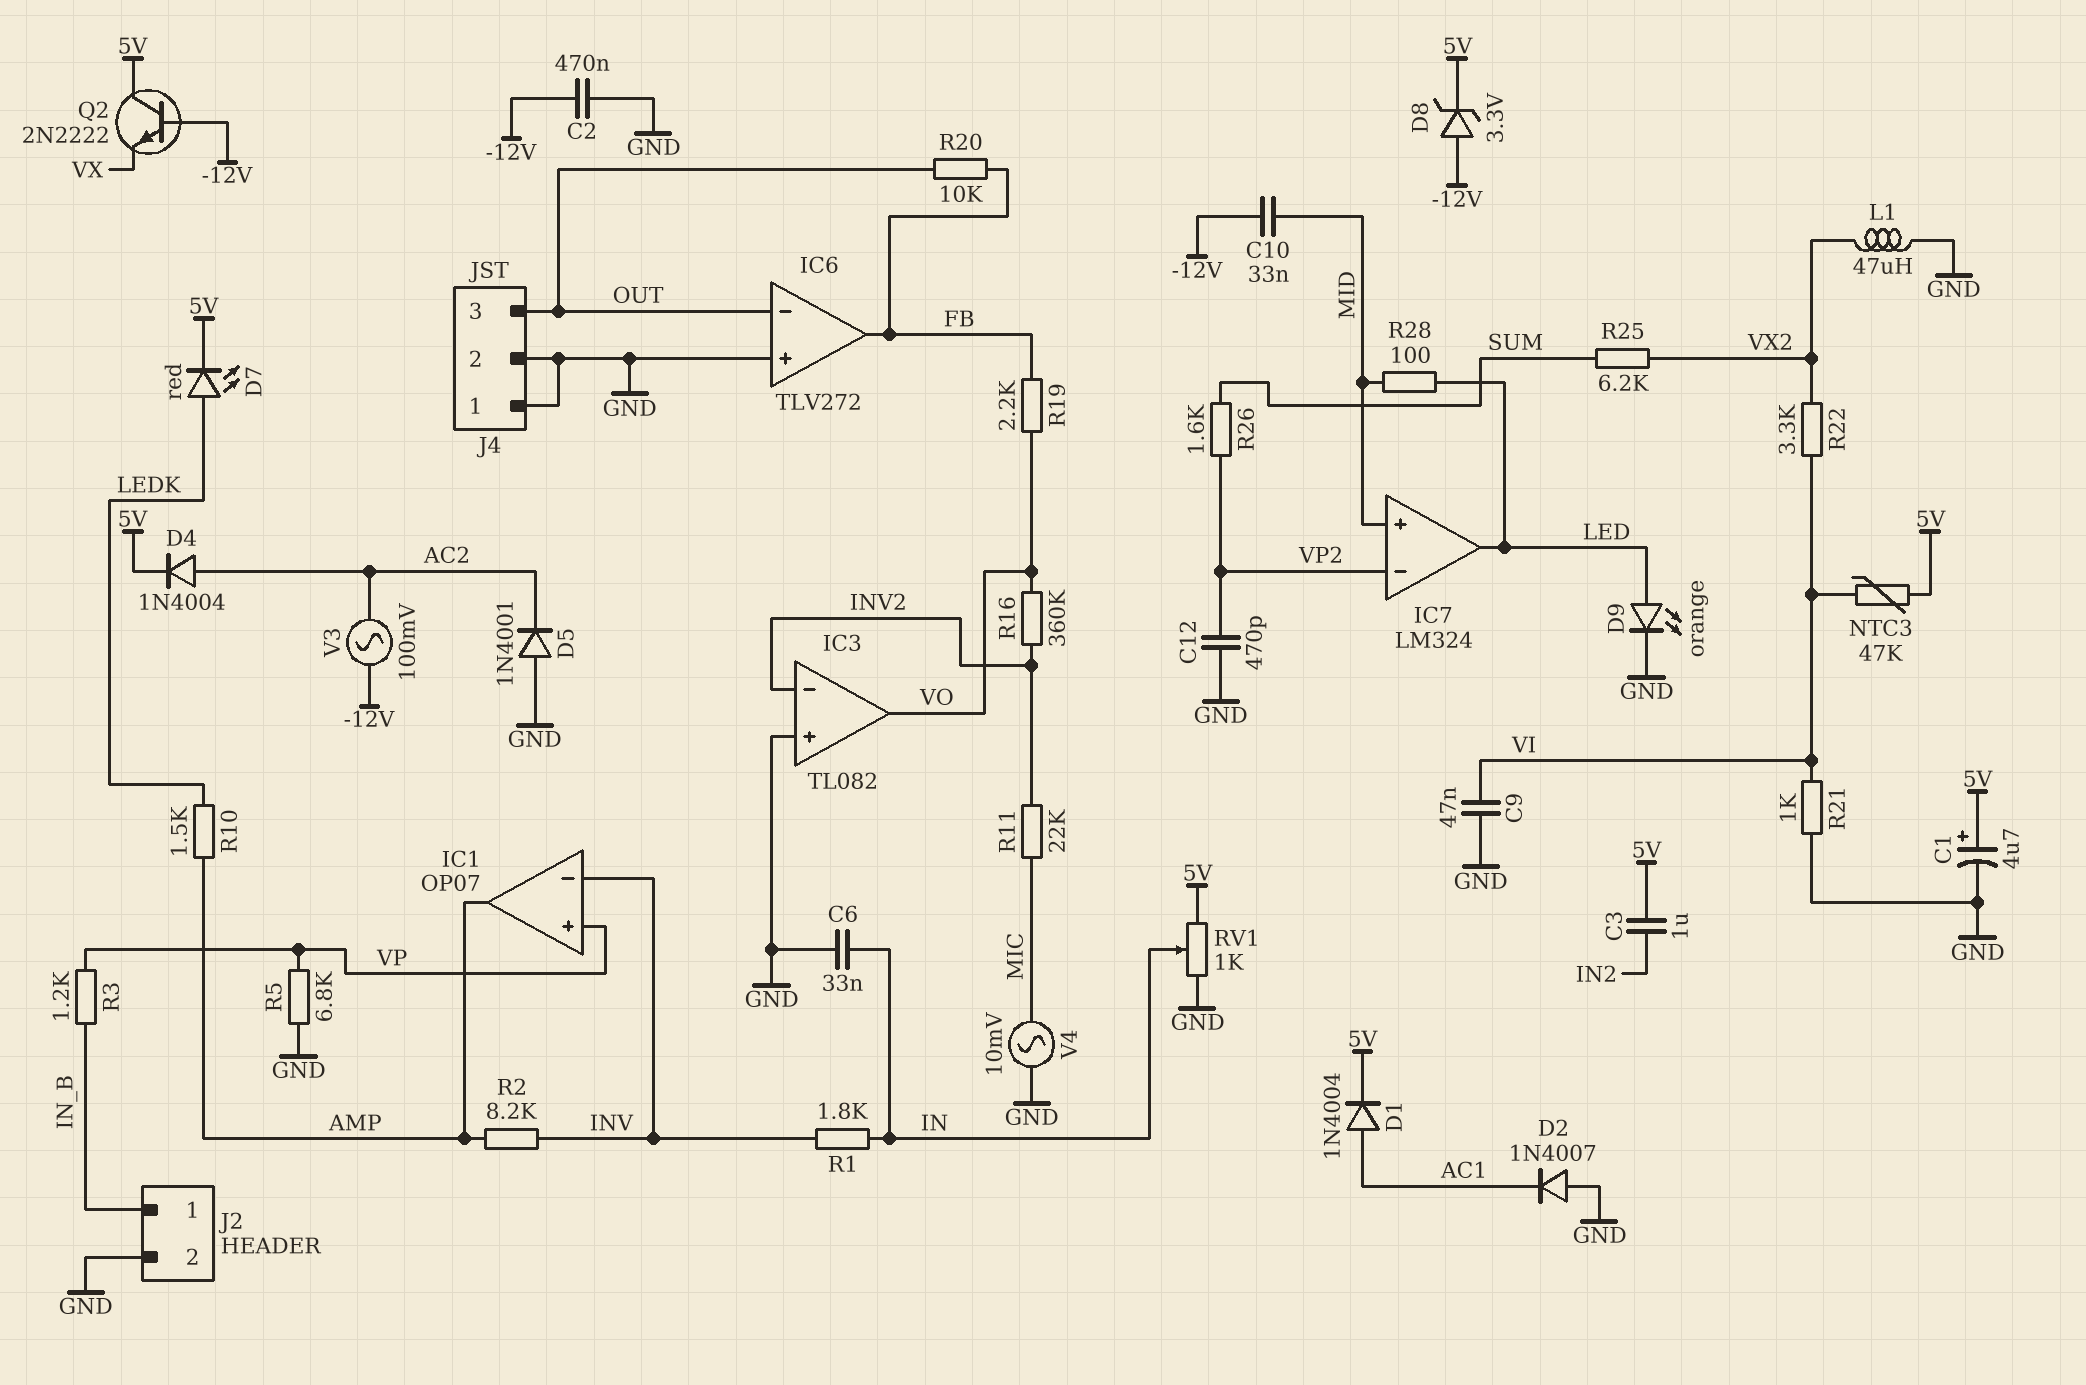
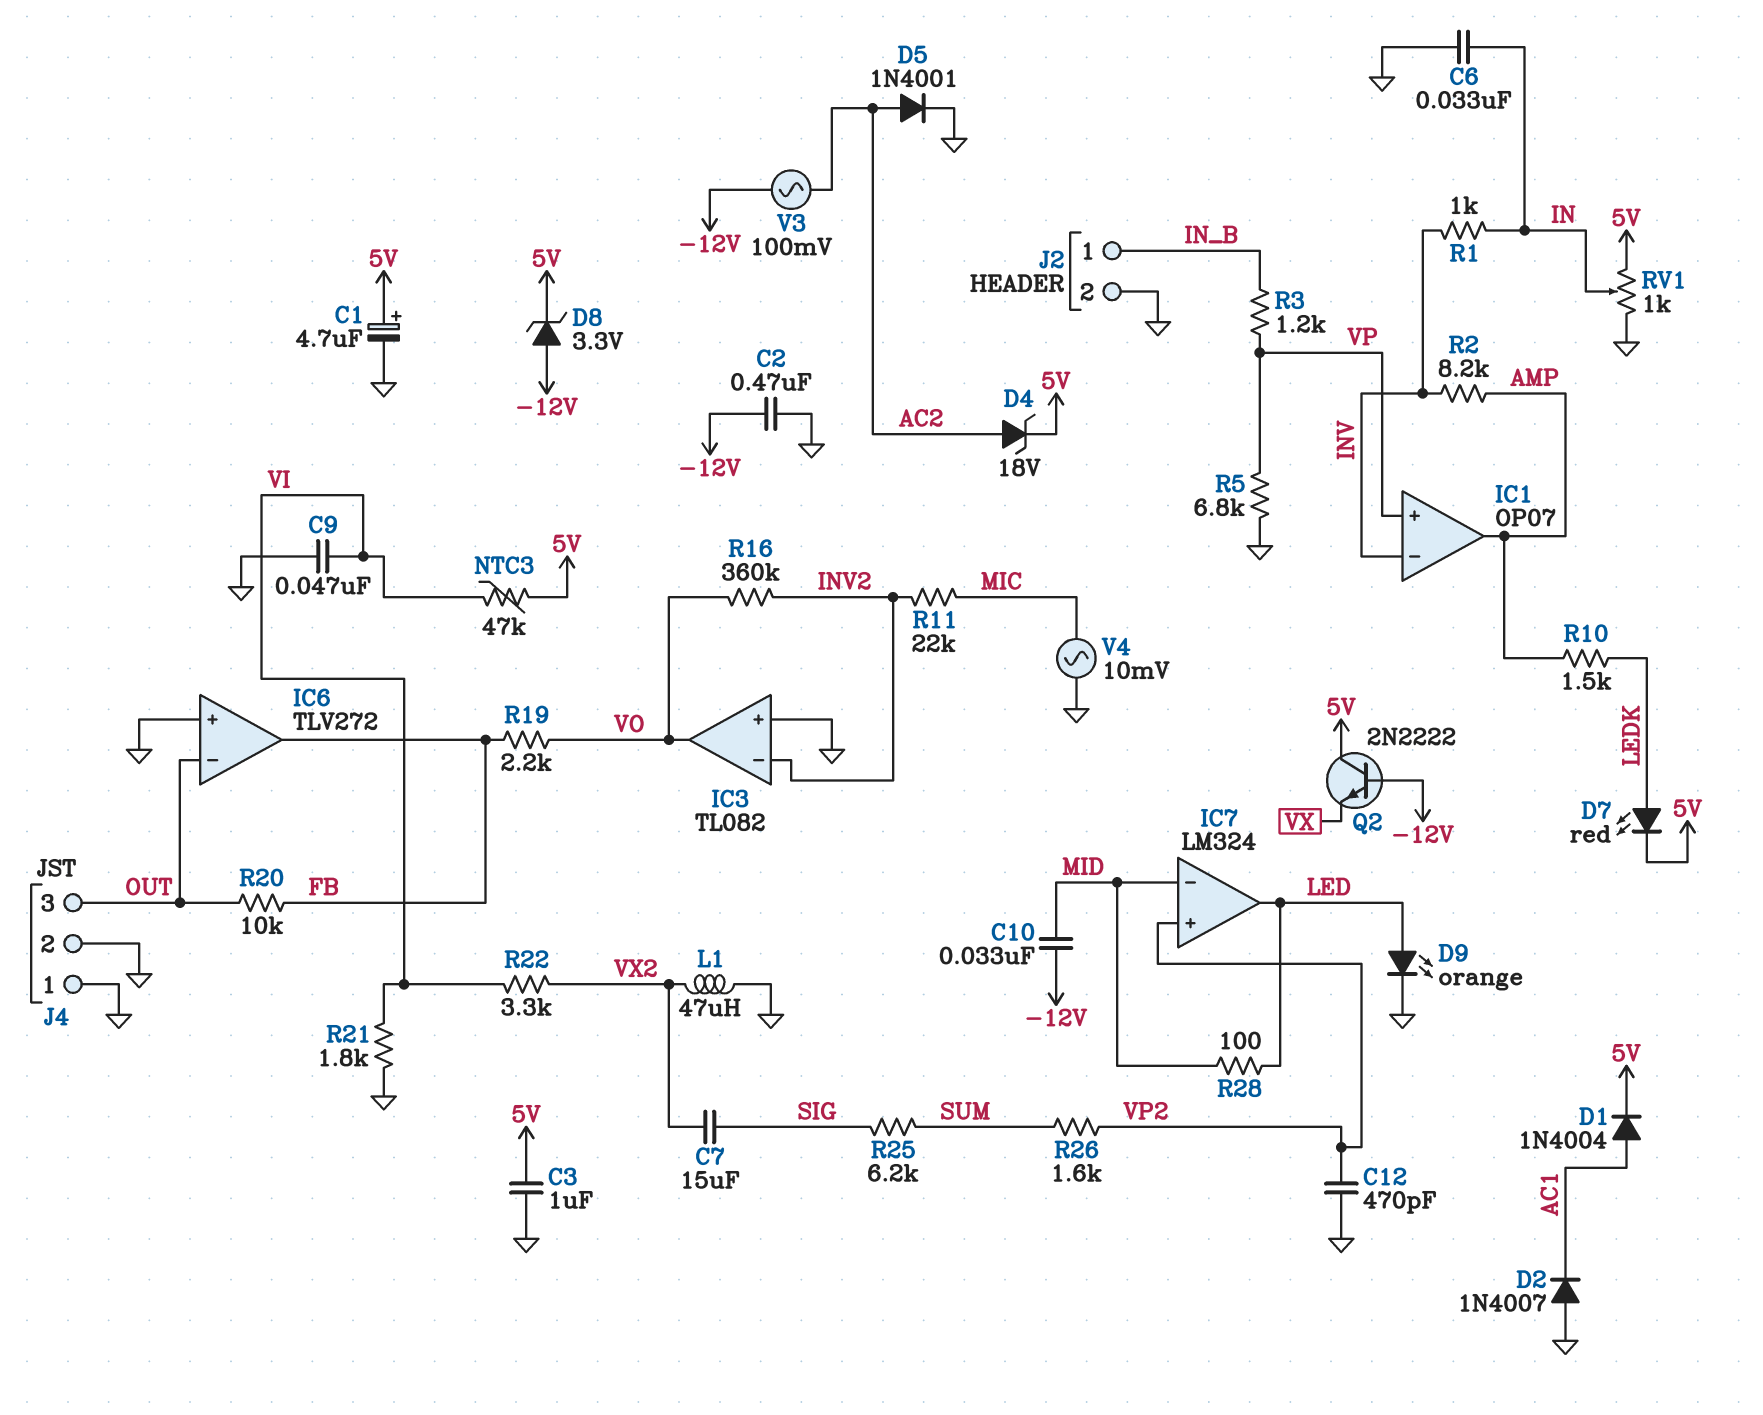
C3: 1uF (5V, IN2) -> 1uF (5V, GND)
C7: none -> 15uF (SIG, VX2)
D4: diode 1N4004 (A AC2, K 5V) -> zener 18V (A AC2, K 5V)
D5: diode 1N4001 (A GND, K AC2) -> diode 1N4001 (A AC2, K GND)
IC7 pin in+: MID -> VP2
IC7 pin in-: VP2 -> MID
R1: 1.8k (IN, INV) -> 1k (IN, INV)
R21: 1k (GND, VI) -> 1.8k (GND, VI)
R25: 6.2k (SUM, VX2) -> 6.2k (SIG, SUM)

